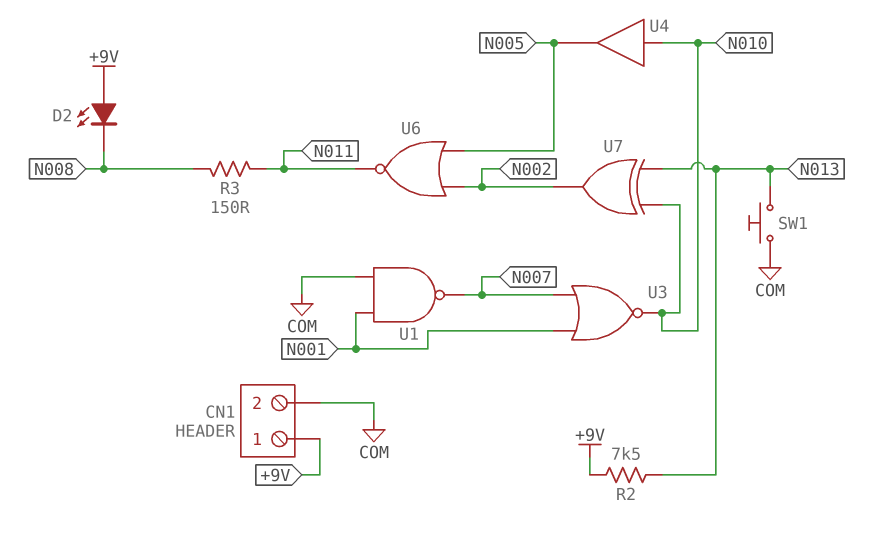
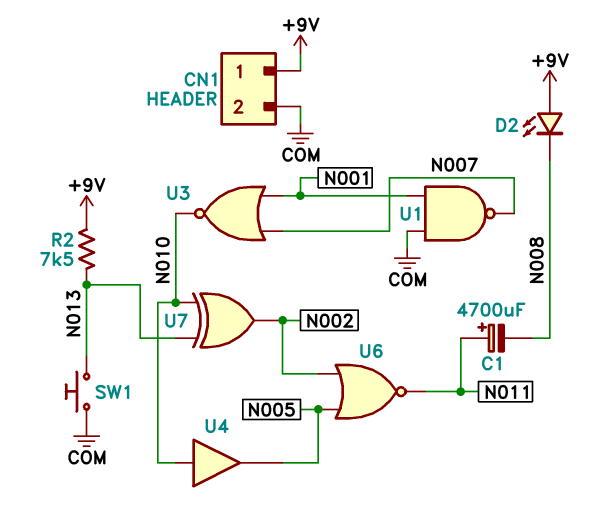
C1: none -> 4700uF (plus N011, minus N008)
R3: 150 (N008, N011) -> none

